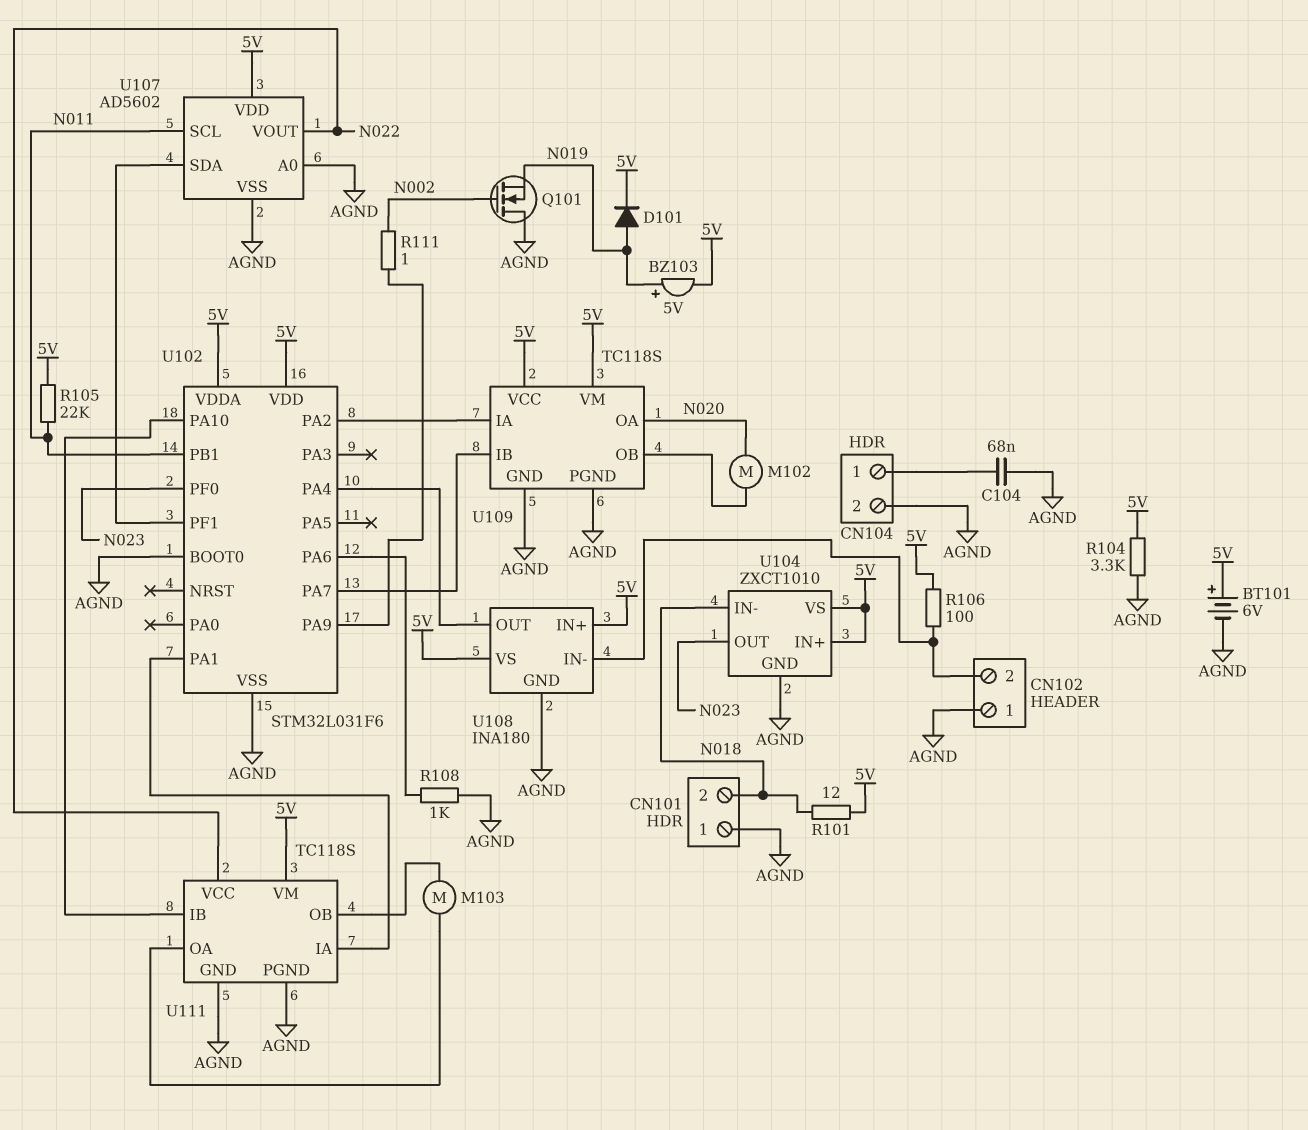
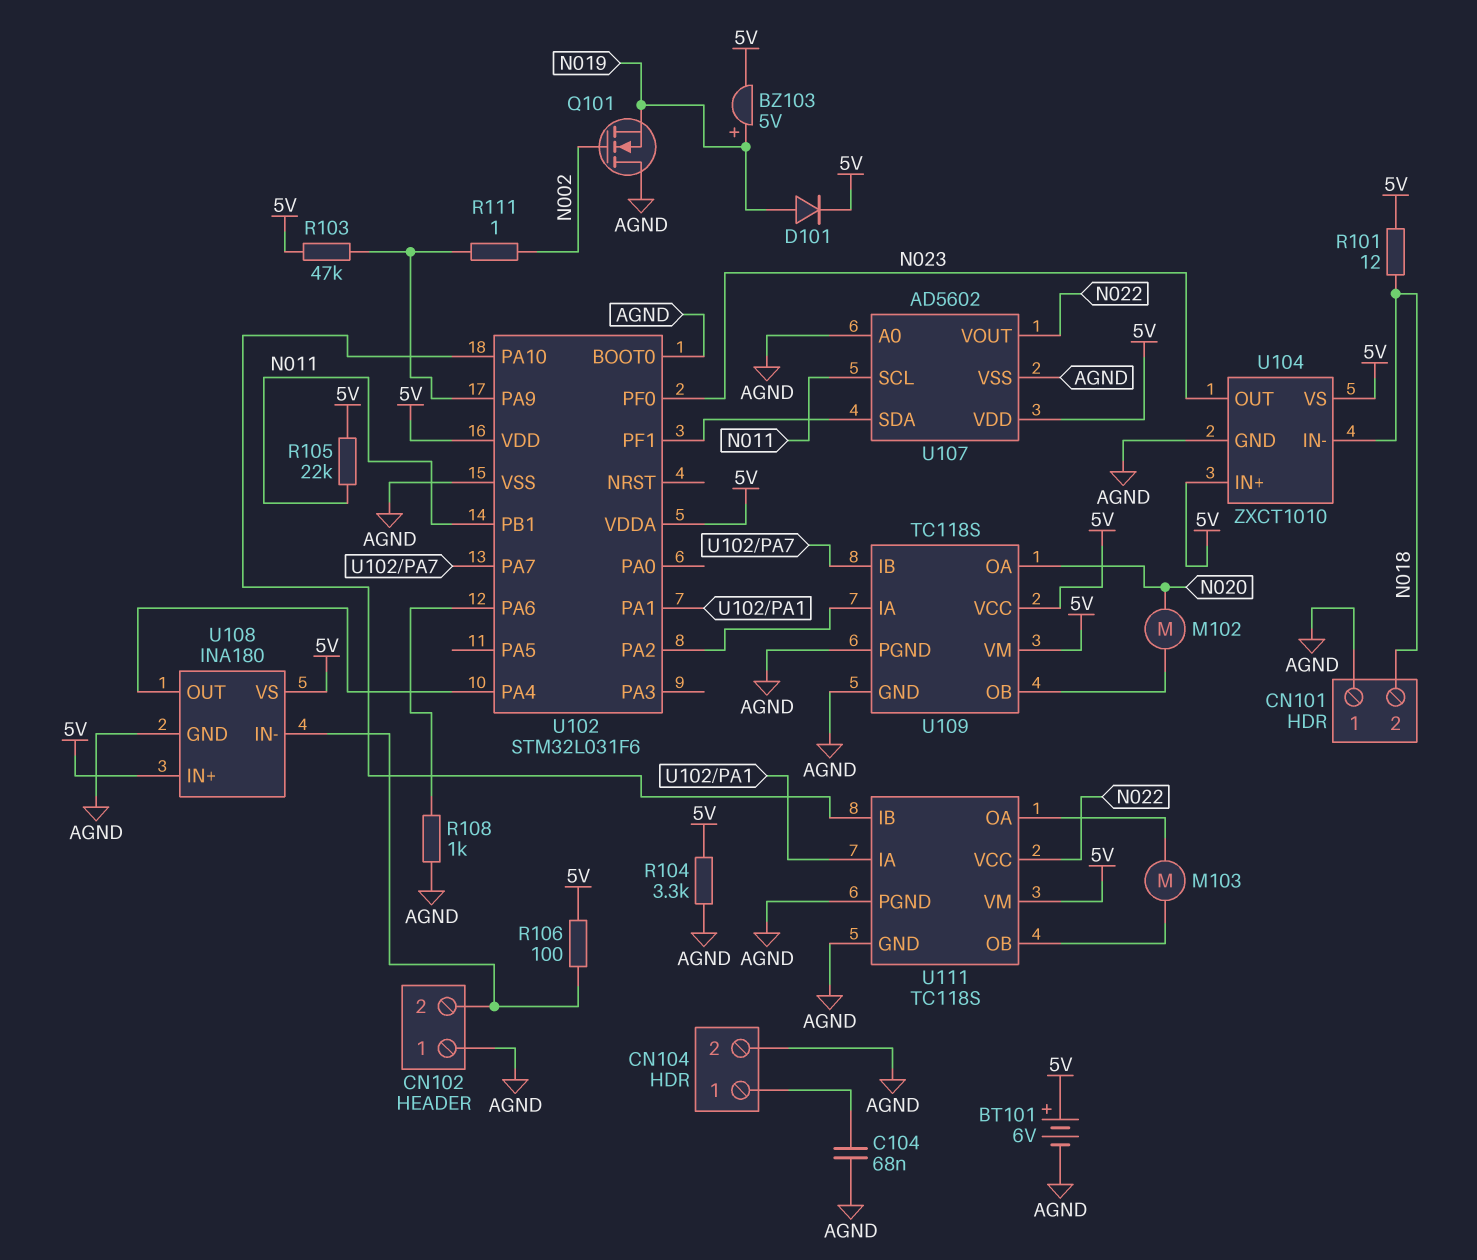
R103: none -> 47k (5V, U102/PA9)

